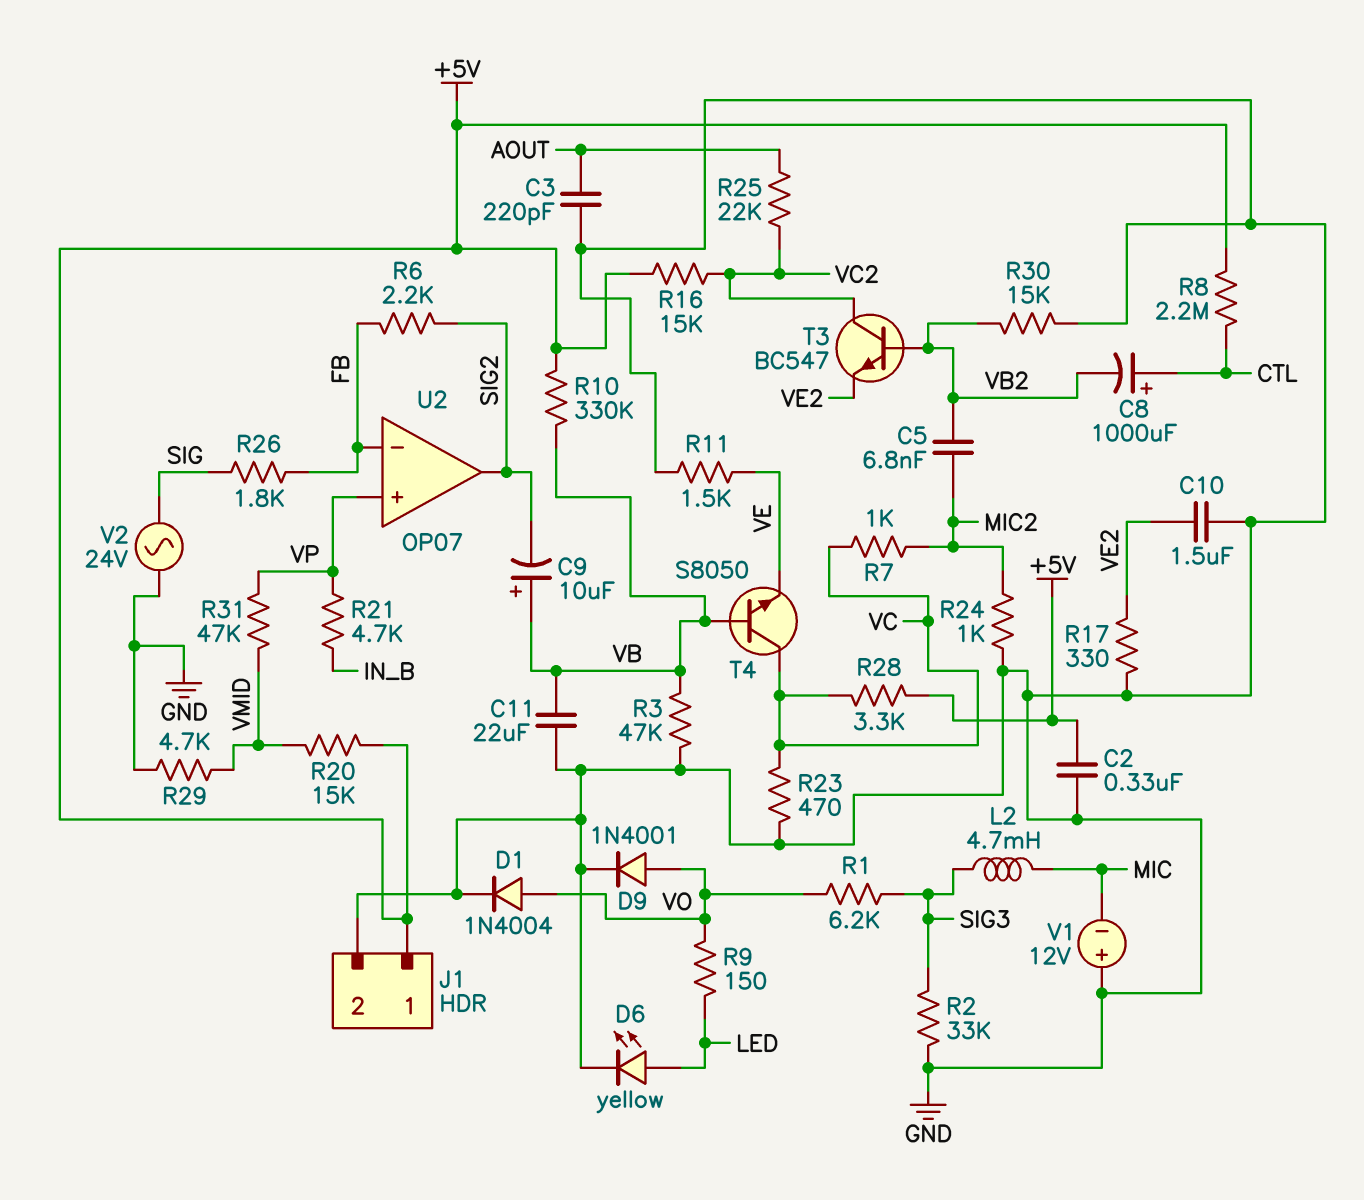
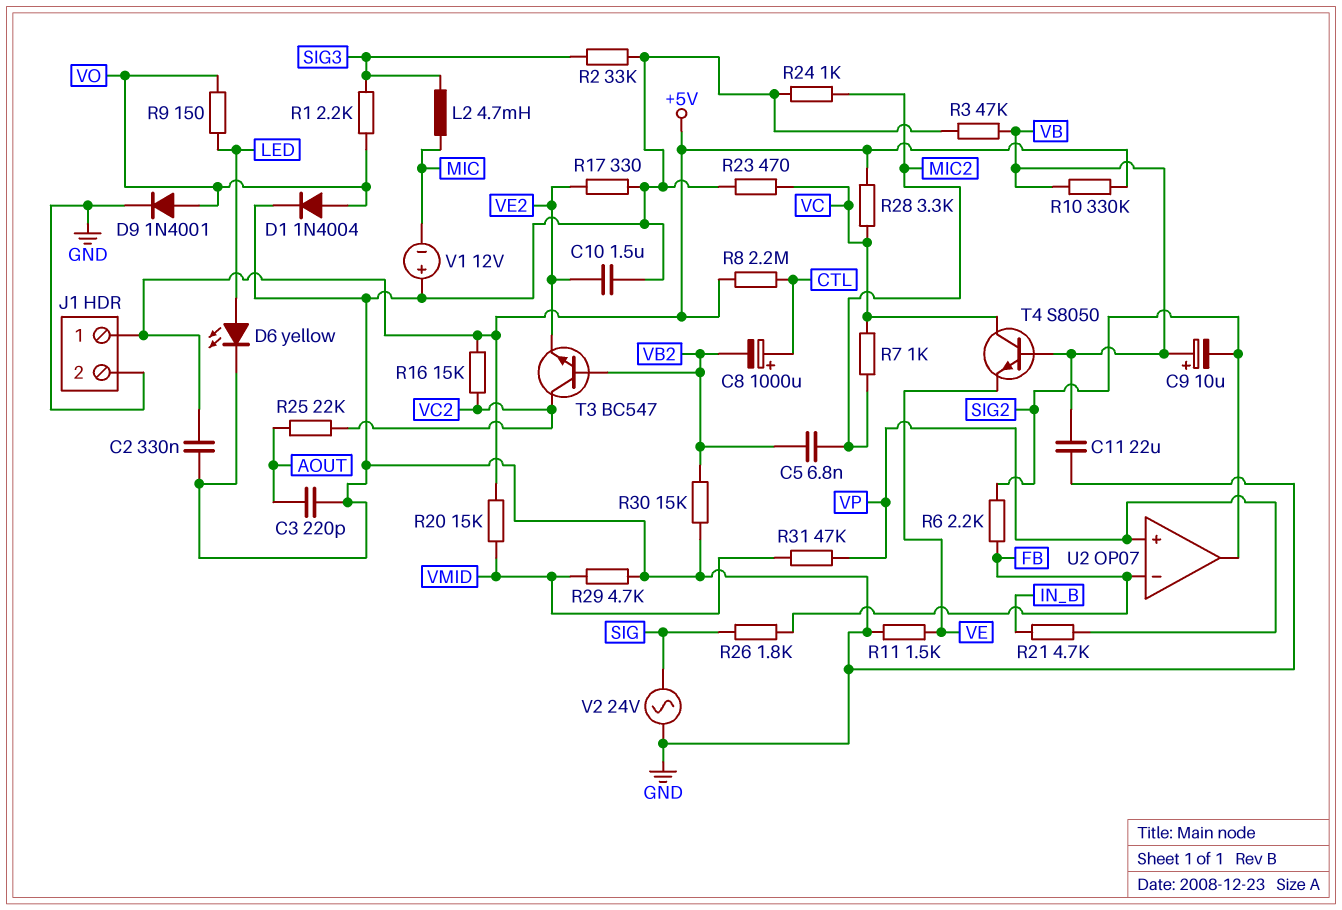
R1: 6.2k (SIG3, VO) -> 2.2k (SIG3, VO)

